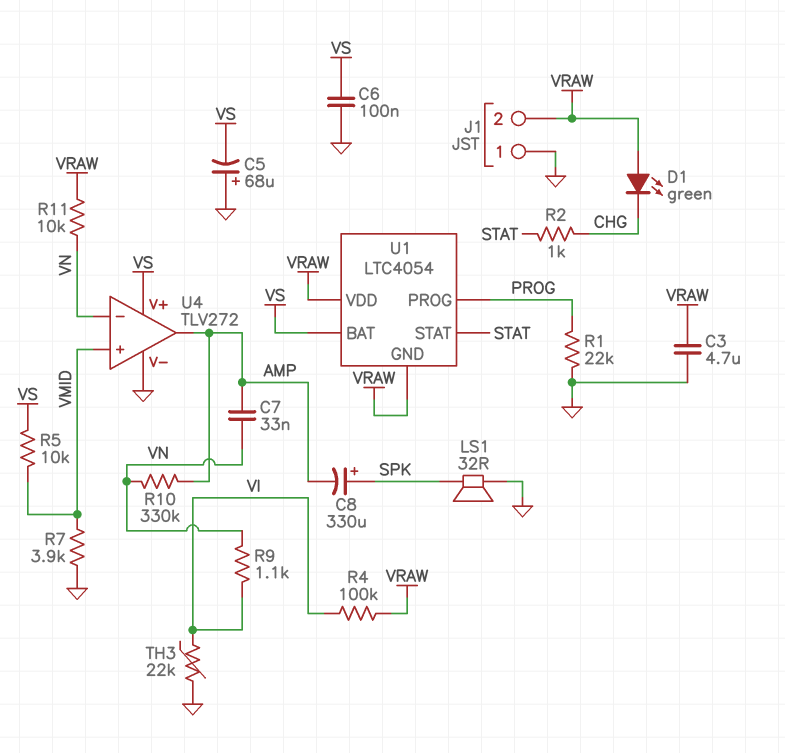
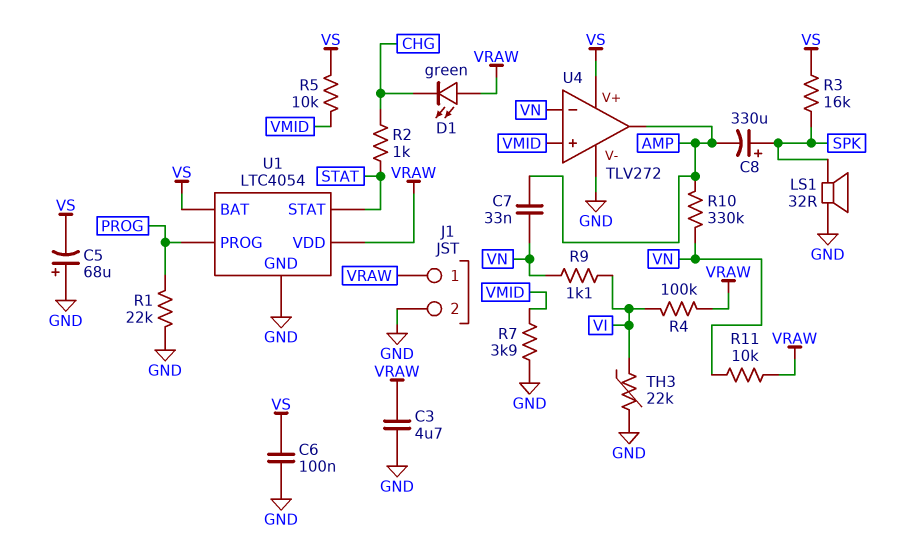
J1 pin 1: GND -> VRAW
J1 pin 2: VRAW -> GND
R3: none -> 16k (SPK, VS)
U1 pin GND: VRAW -> GND

